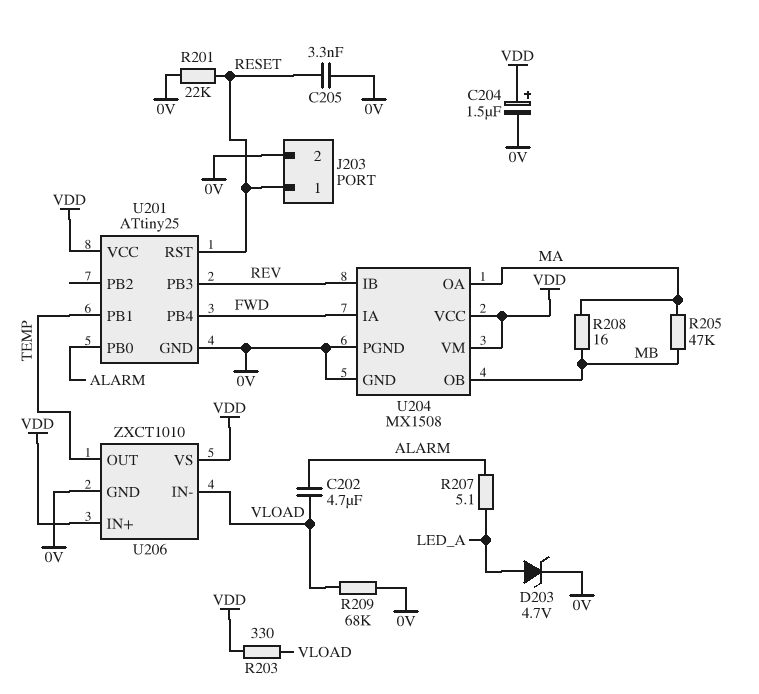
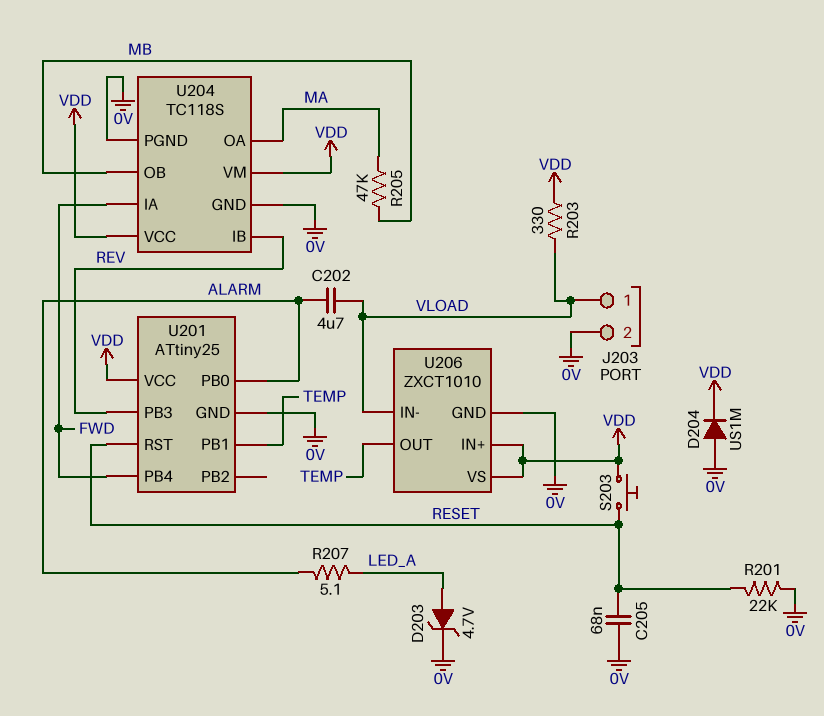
C204: 1.5uF (plus VDD, minus 0V) -> none
C205: 3.3nF (0V, RESET) -> 68nF (0V, RESET)
D204: none -> diode US1M (A 0V, K VDD)
J203 pin 1: RESET -> VLOAD
R208: 16 (MA, MB) -> none
R209: 68k (0V, VLOAD) -> none
S203: none -> button (RESET, VDD)
U204: MX1508 -> TC118S

